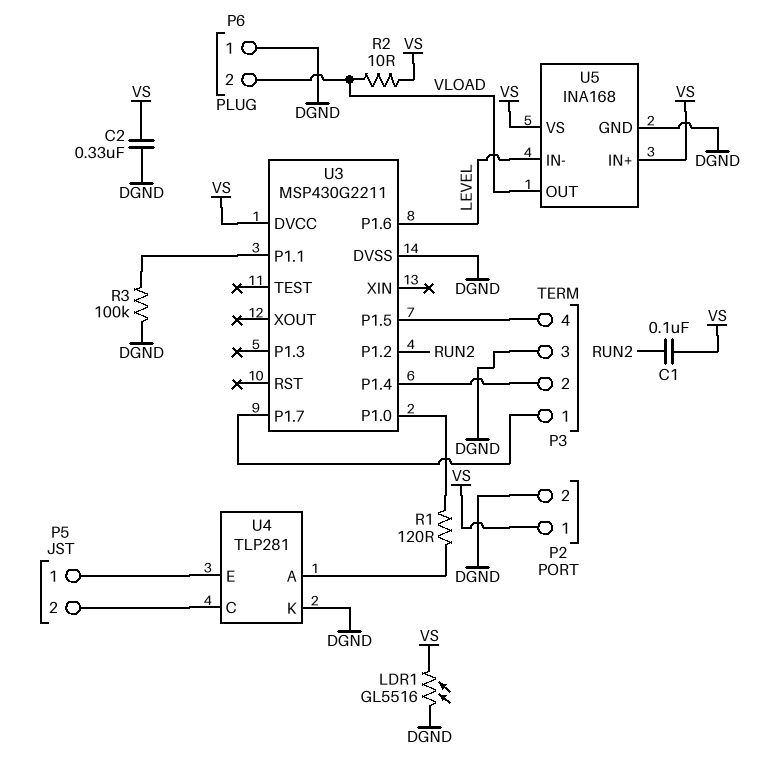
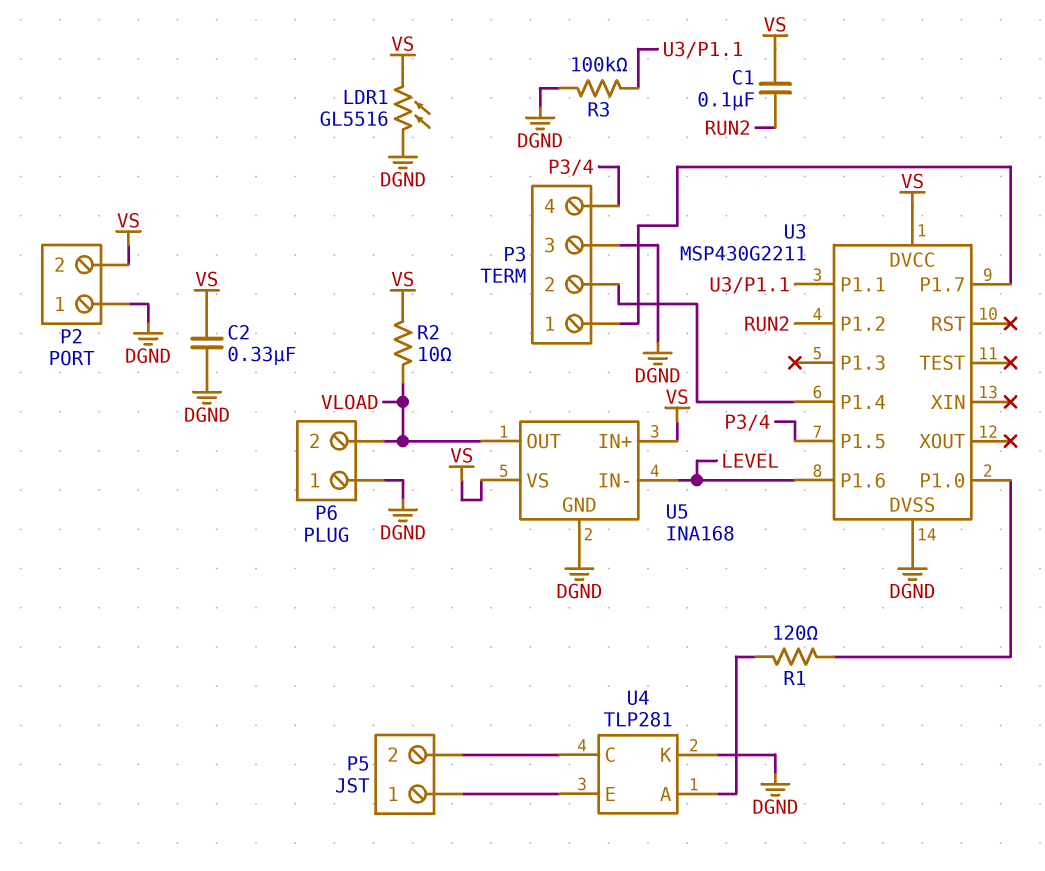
P2 pin 1: VS -> DGND
P2 pin 2: DGND -> VS

